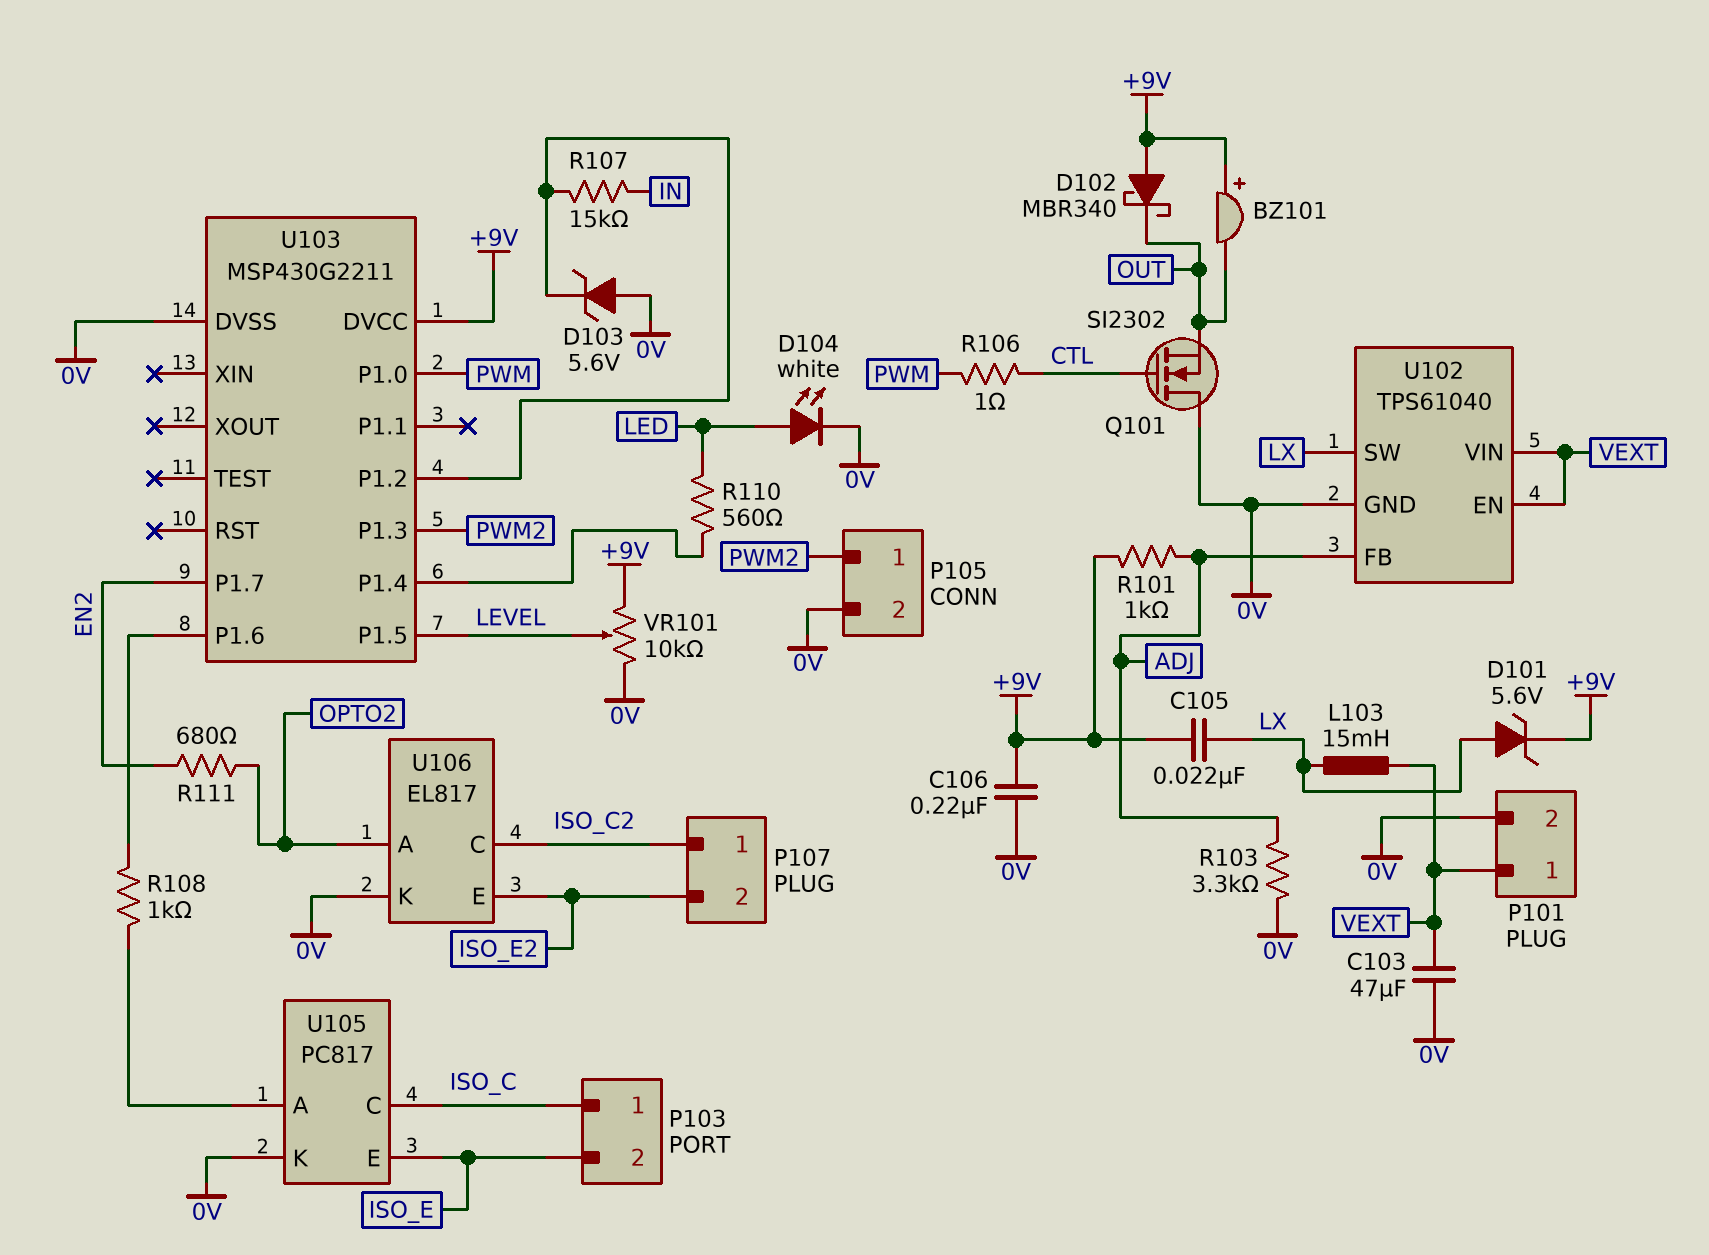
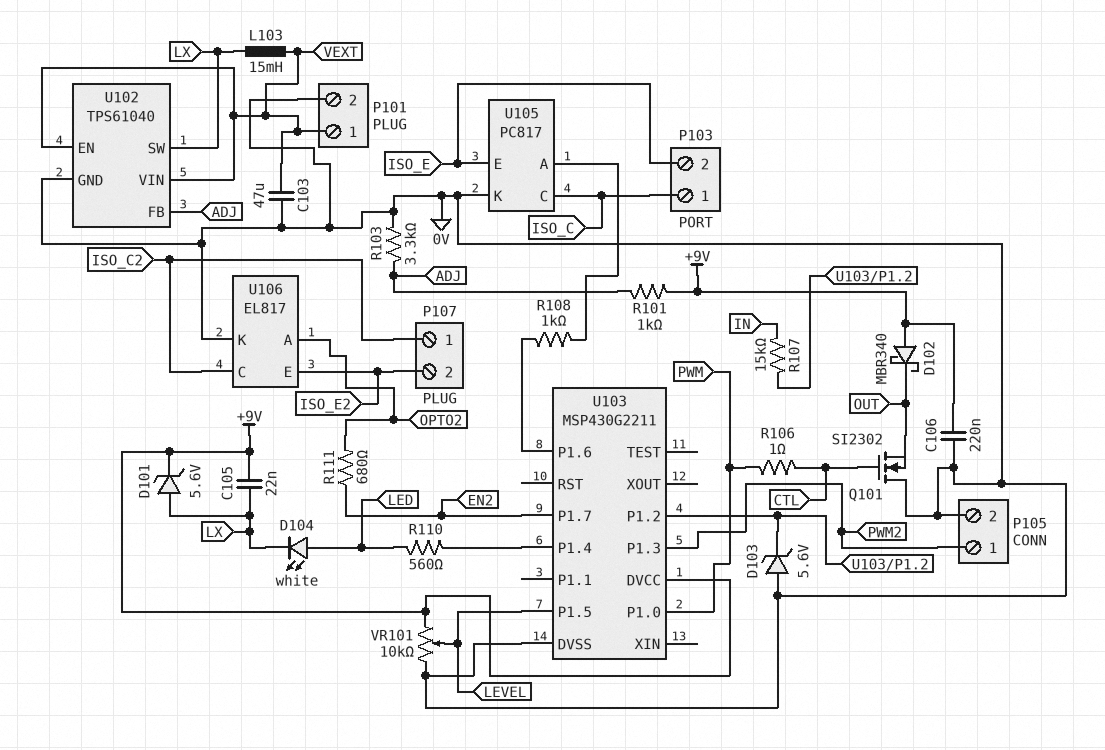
BZ101: buzzer (plus +9V, minus OUT) -> none
D104: LED white (A LED, K 0V) -> LED white (A LED, K LX)

